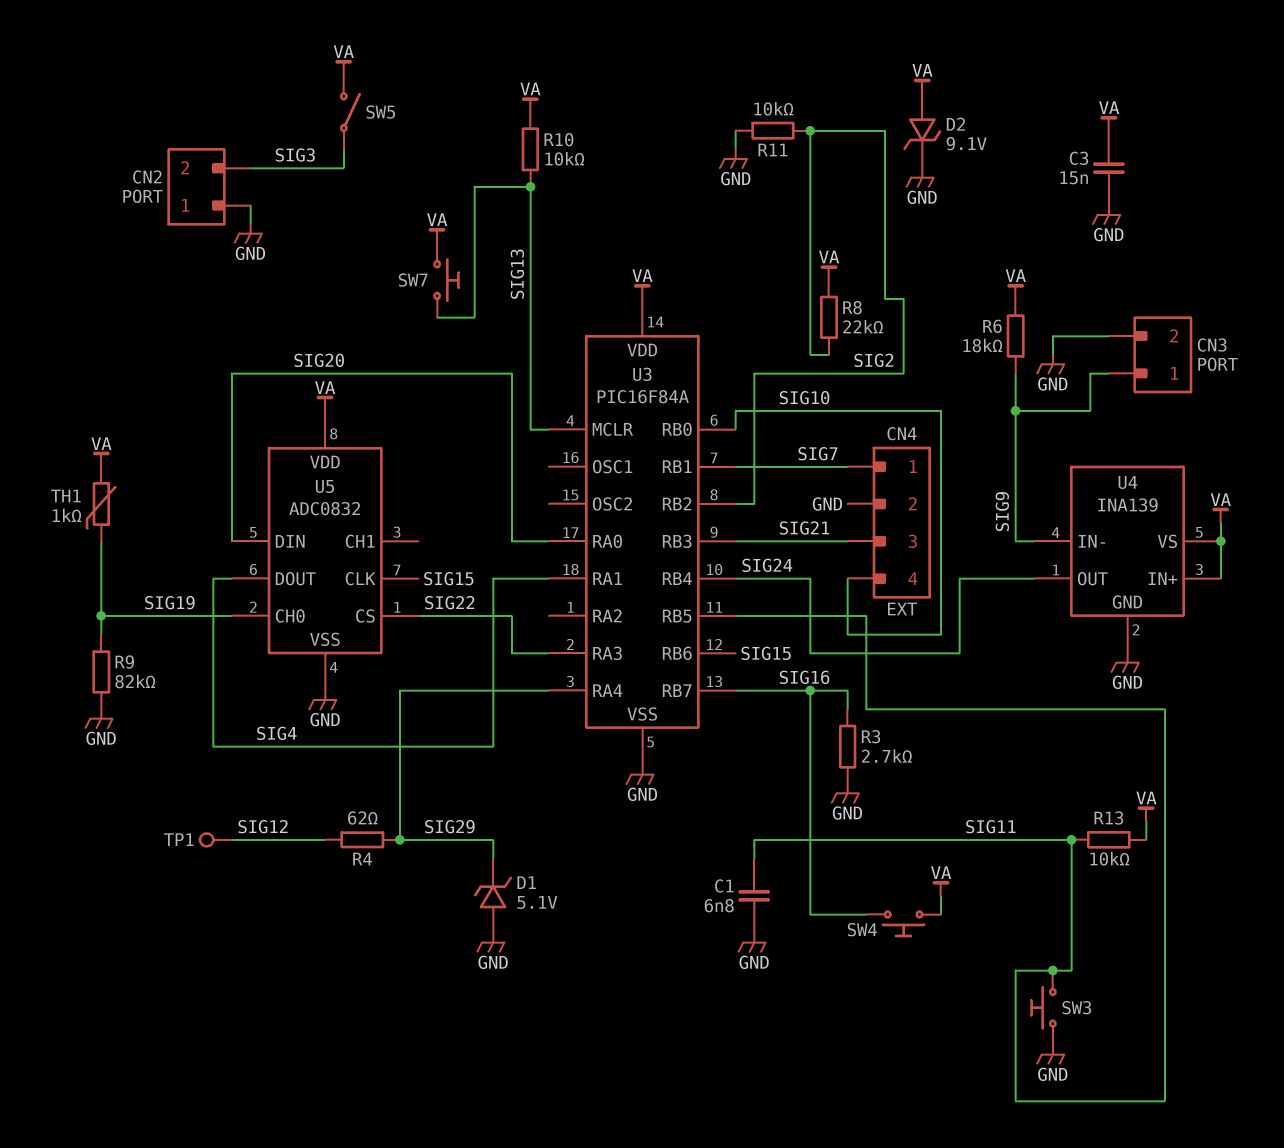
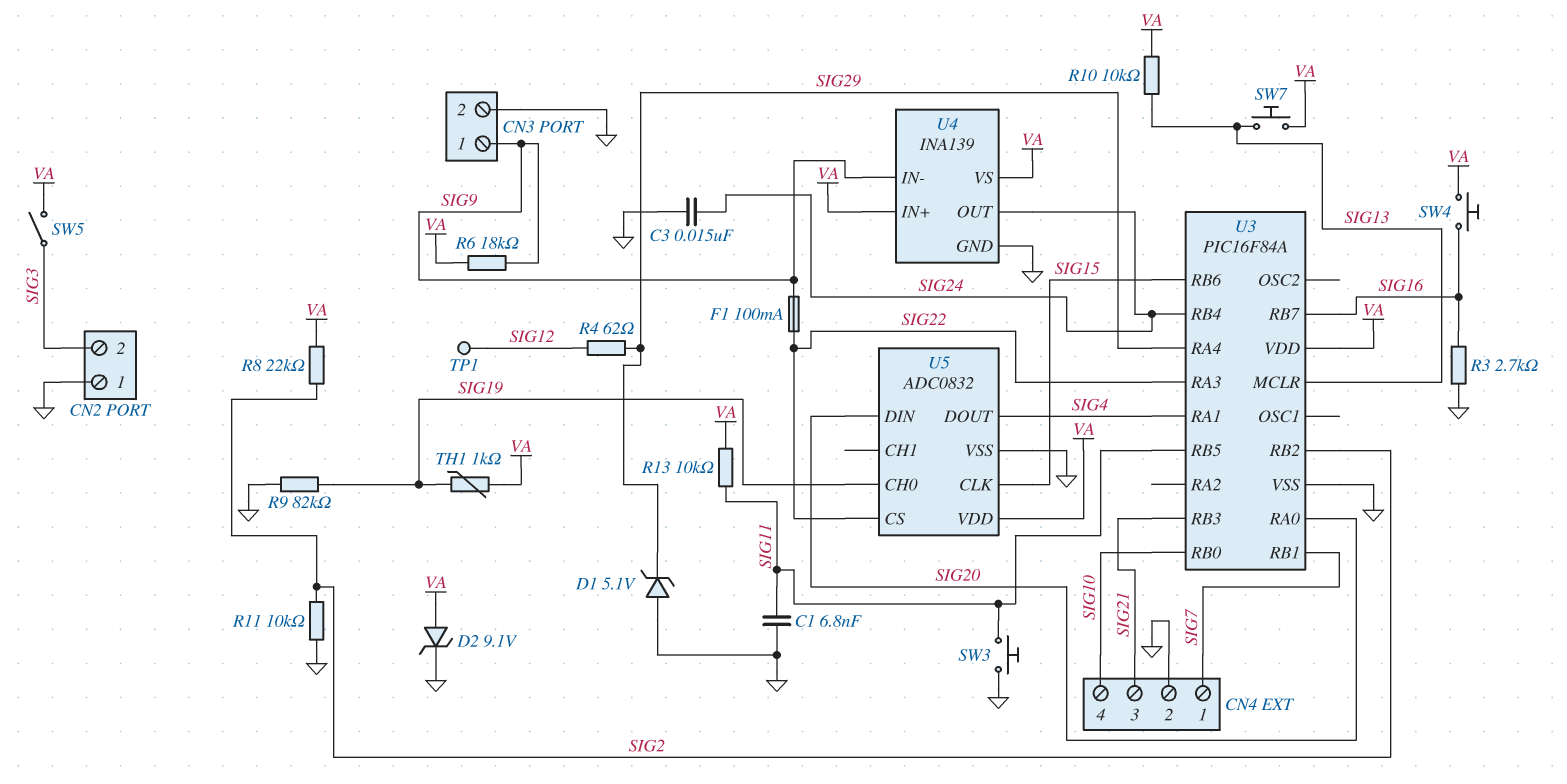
C3: 15nF (GND, VA) -> 15nF (GND, SIG24)
F1: none -> 100mA (SIG9, SIG22)

